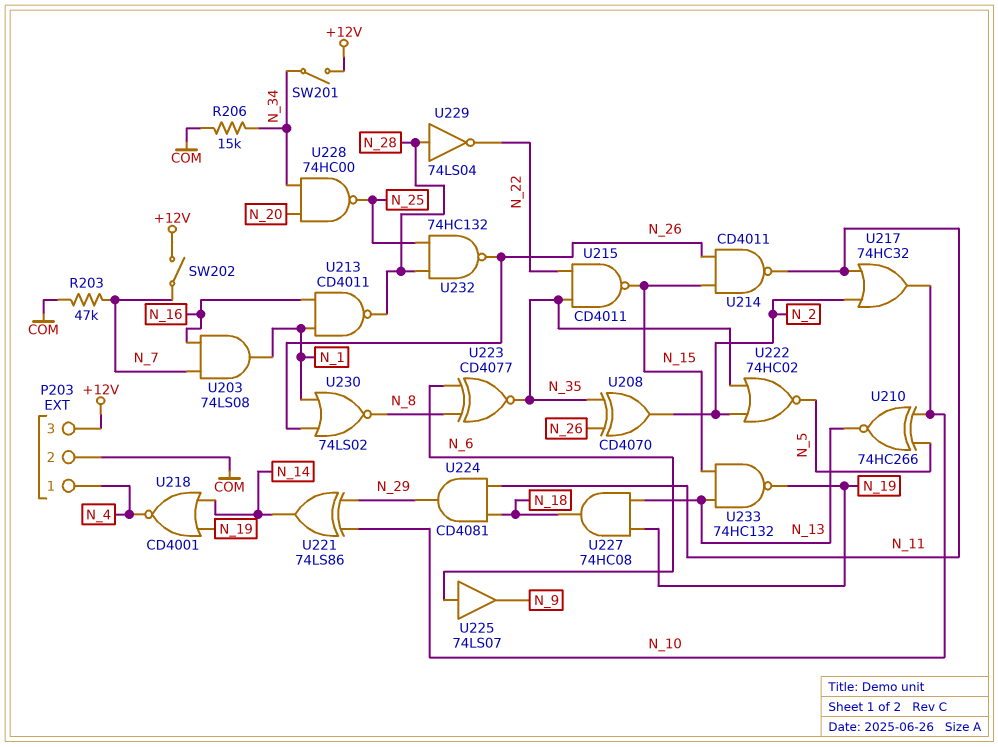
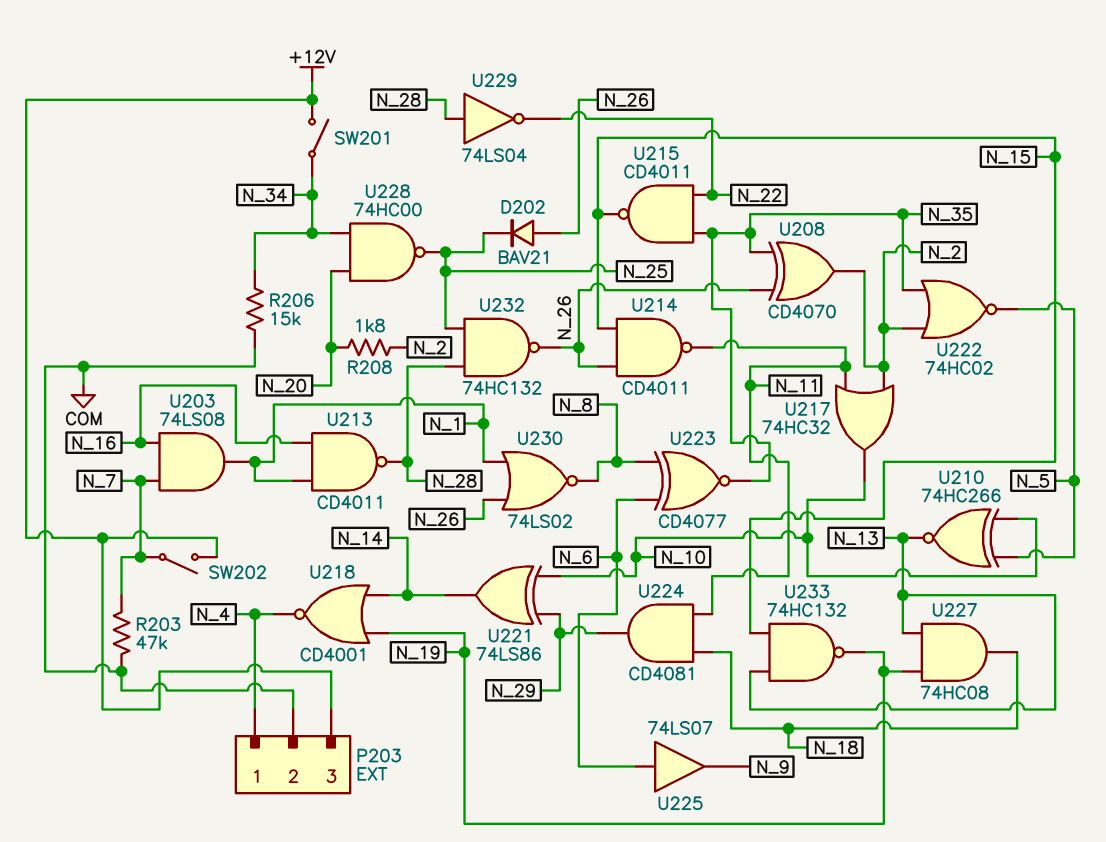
D202: none -> diode BAV21 (A N_26, K N_25)
R208: none -> 1.8k (N_2, N_20)

